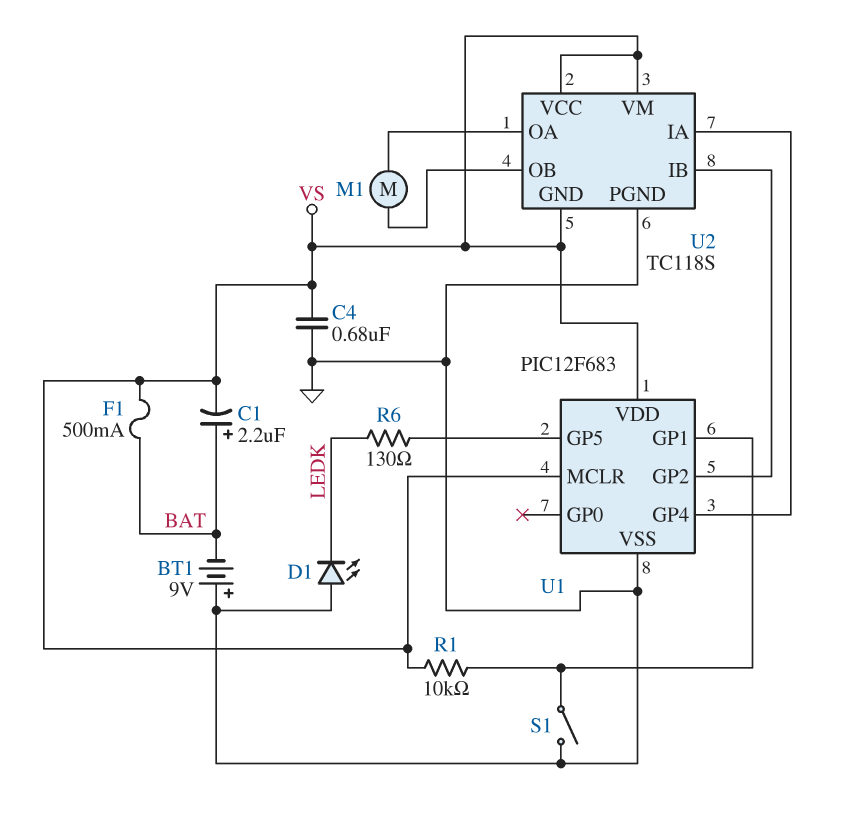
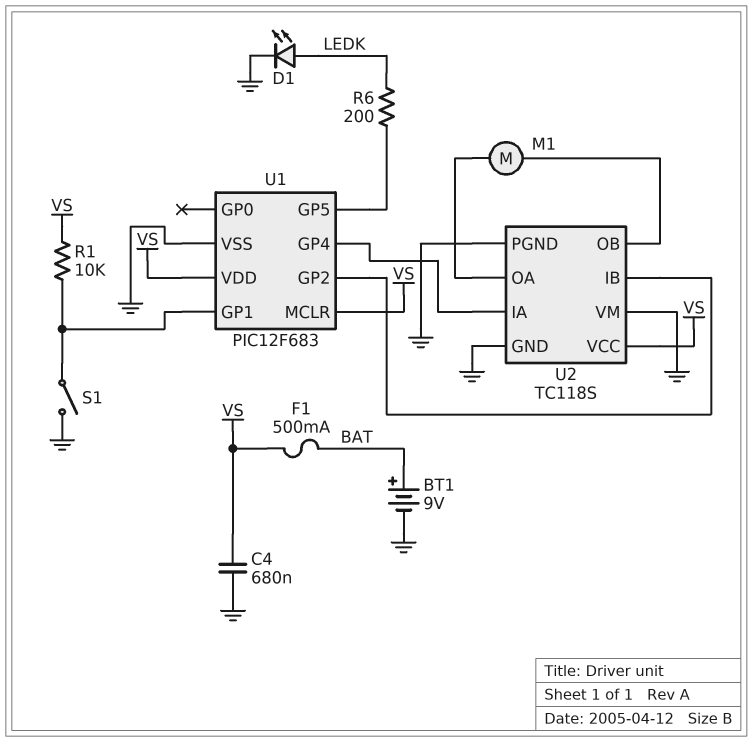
BT1: 9V (plus GND, minus BAT) -> 9V (plus BAT, minus GND)
C1: 2.2uF (plus BAT, minus VS) -> none
D1: LED (A GND, K LEDK) -> LED (A LEDK, K GND)
R6: 130 (LEDK, U1/GP5) -> 200 (LEDK, U1/GP5)
U2 pin GND: VS -> GND
U2 pin VM: VS -> GND

